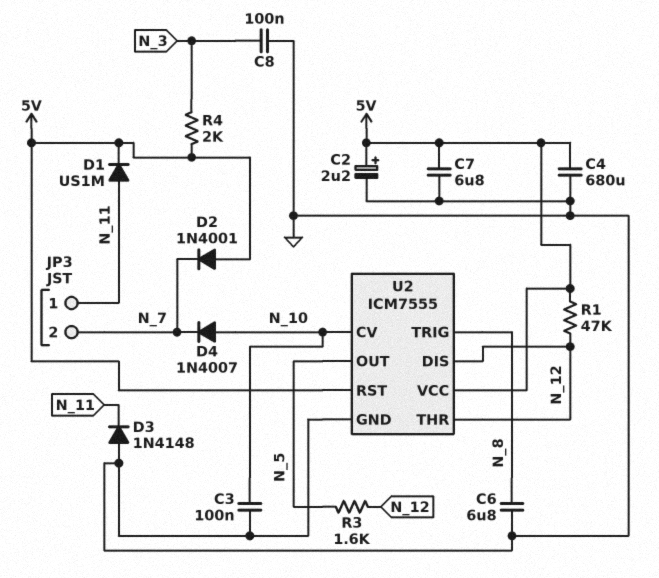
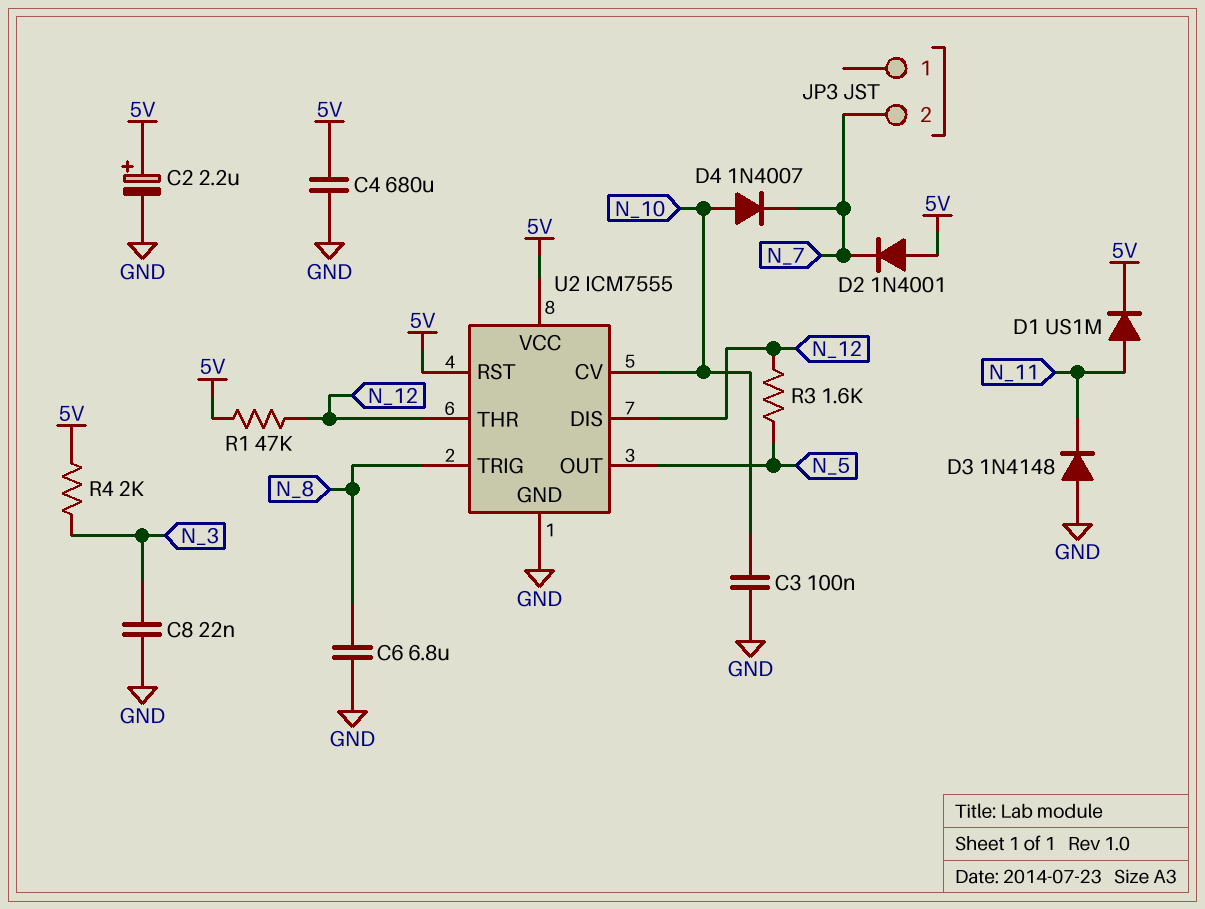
C7: 6.8uF (5V, GND) -> none
C8: 100nF (GND, N_3) -> 22nF (GND, N_3)
JP3 pin 1: N_11 -> none

